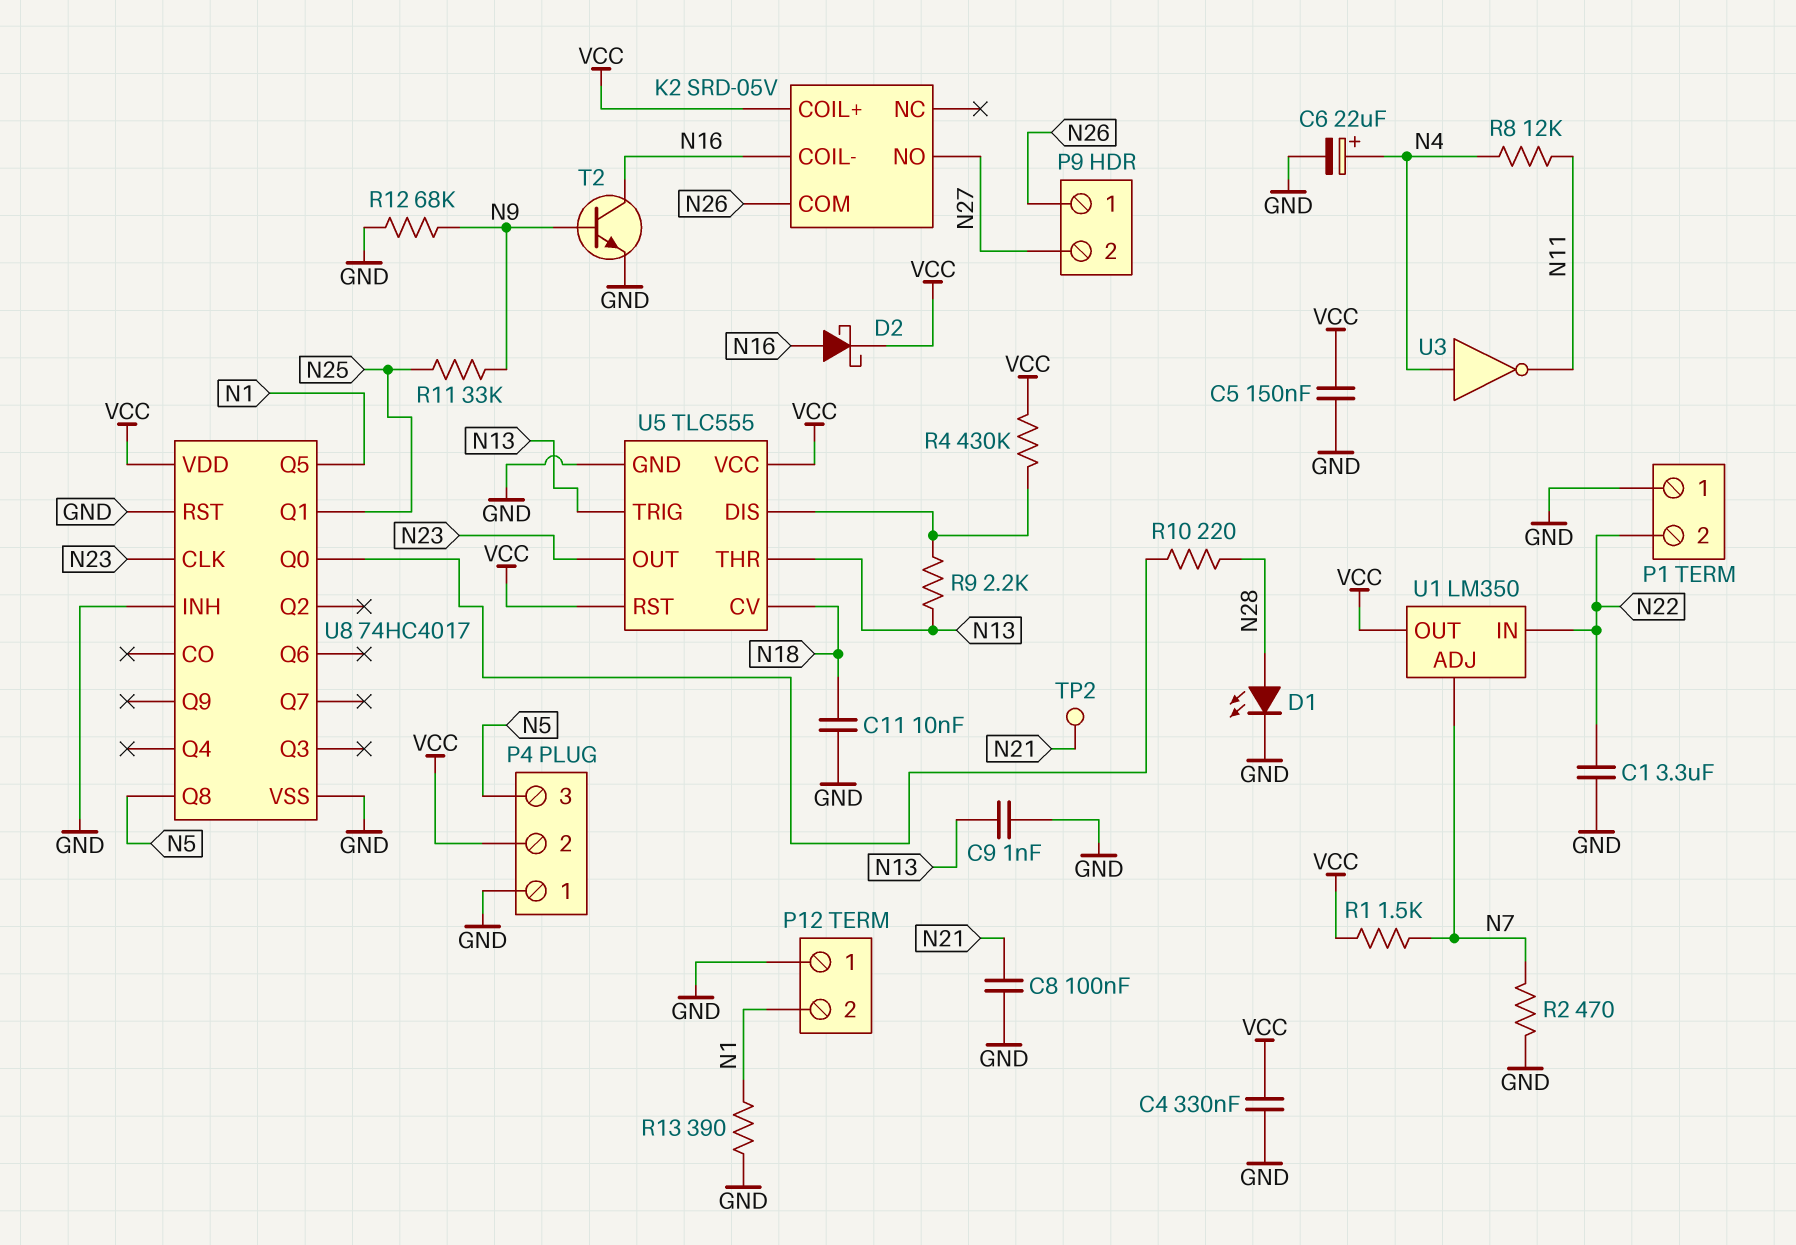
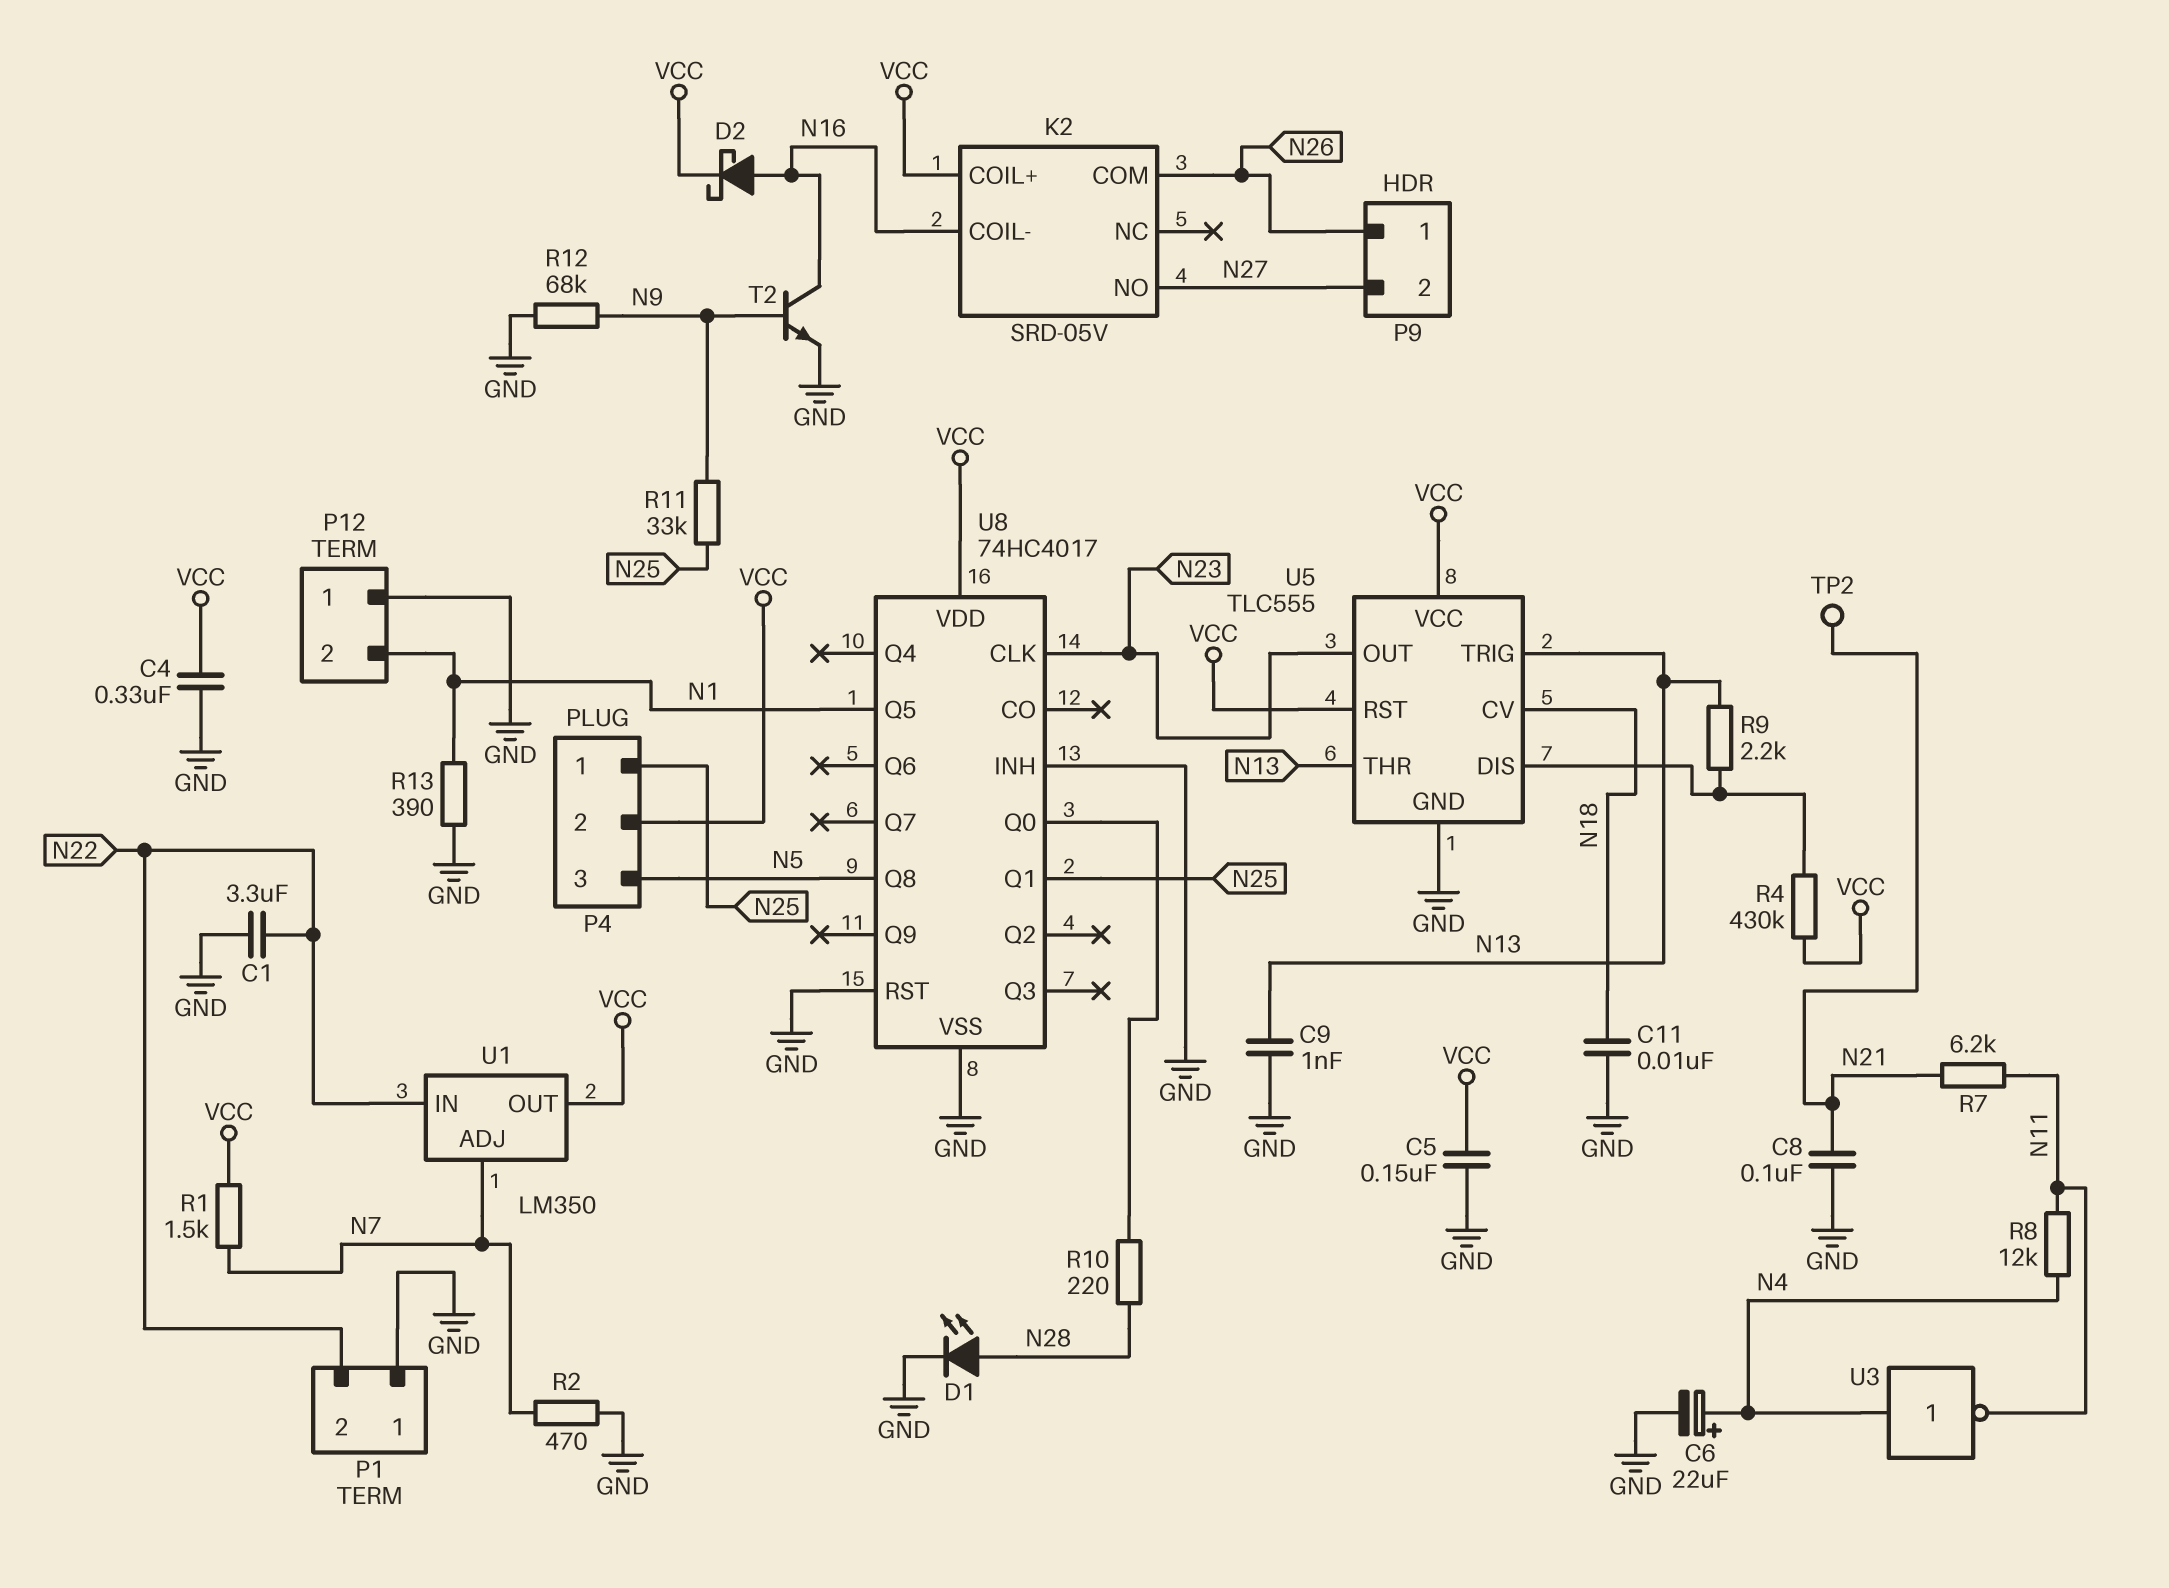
P4 pin 1: GND -> N25
R7: none -> 6.2k (N11, N21)

